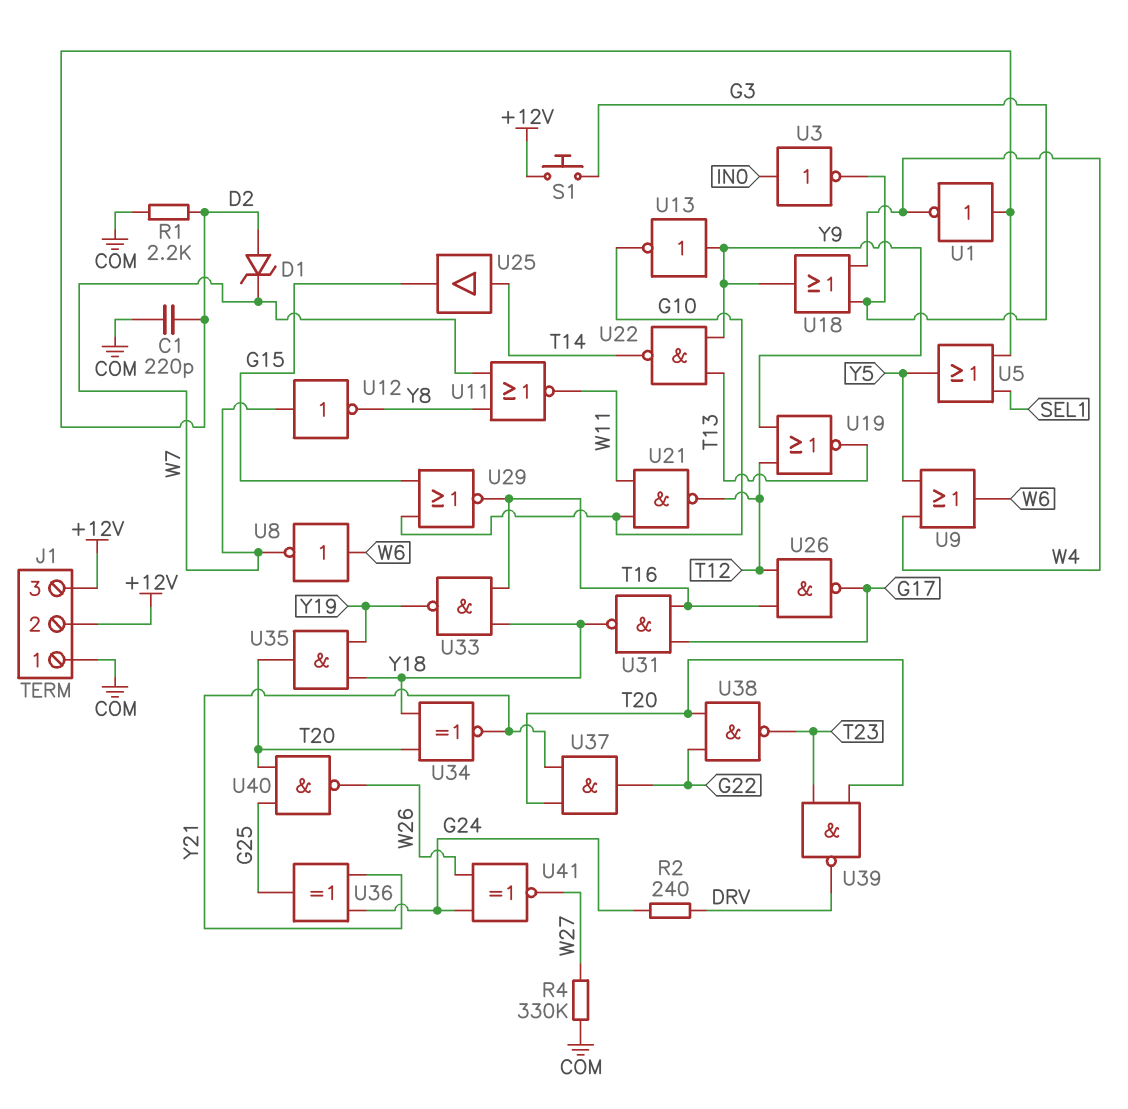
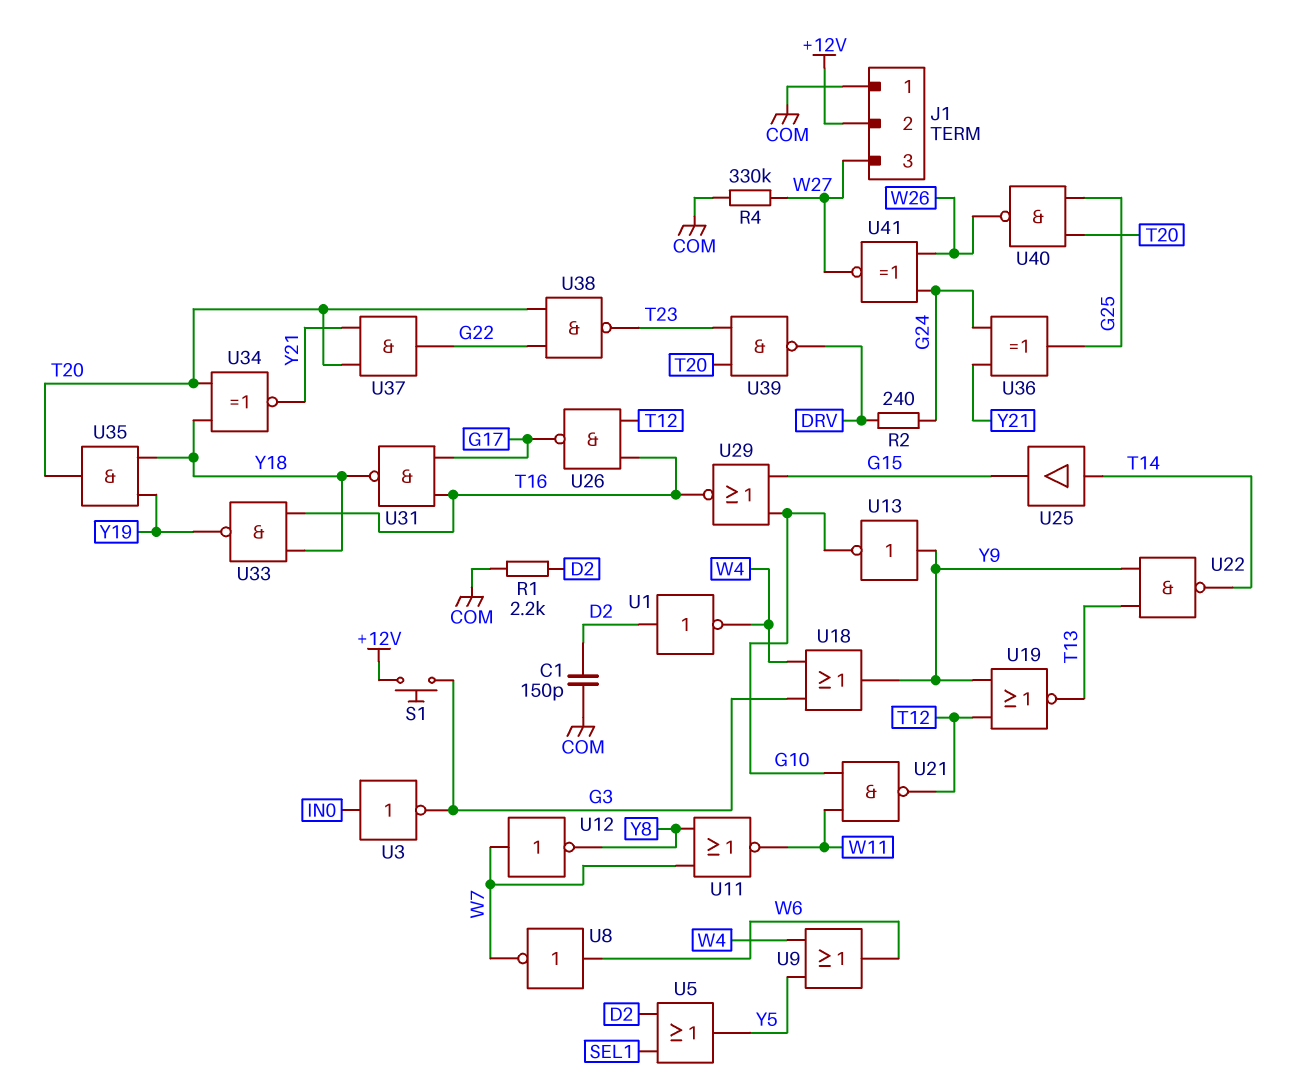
C1: 220pF (COM, D2) -> 150pF (COM, D2)
D1: zener (A D2, K W7) -> none
J1 pin 3: +12V -> W27

